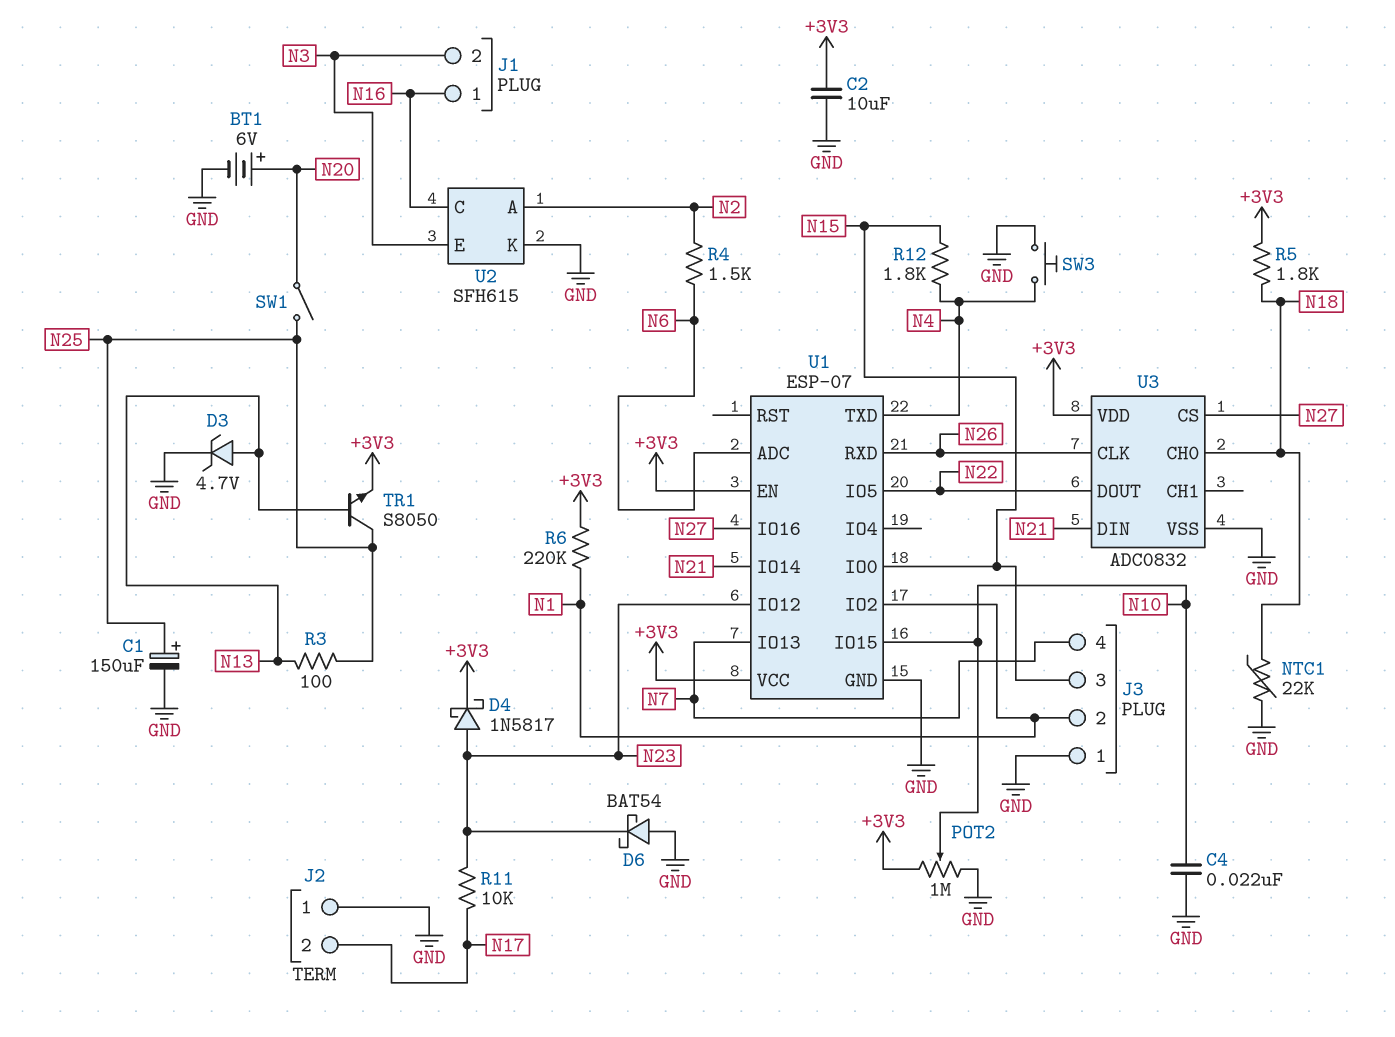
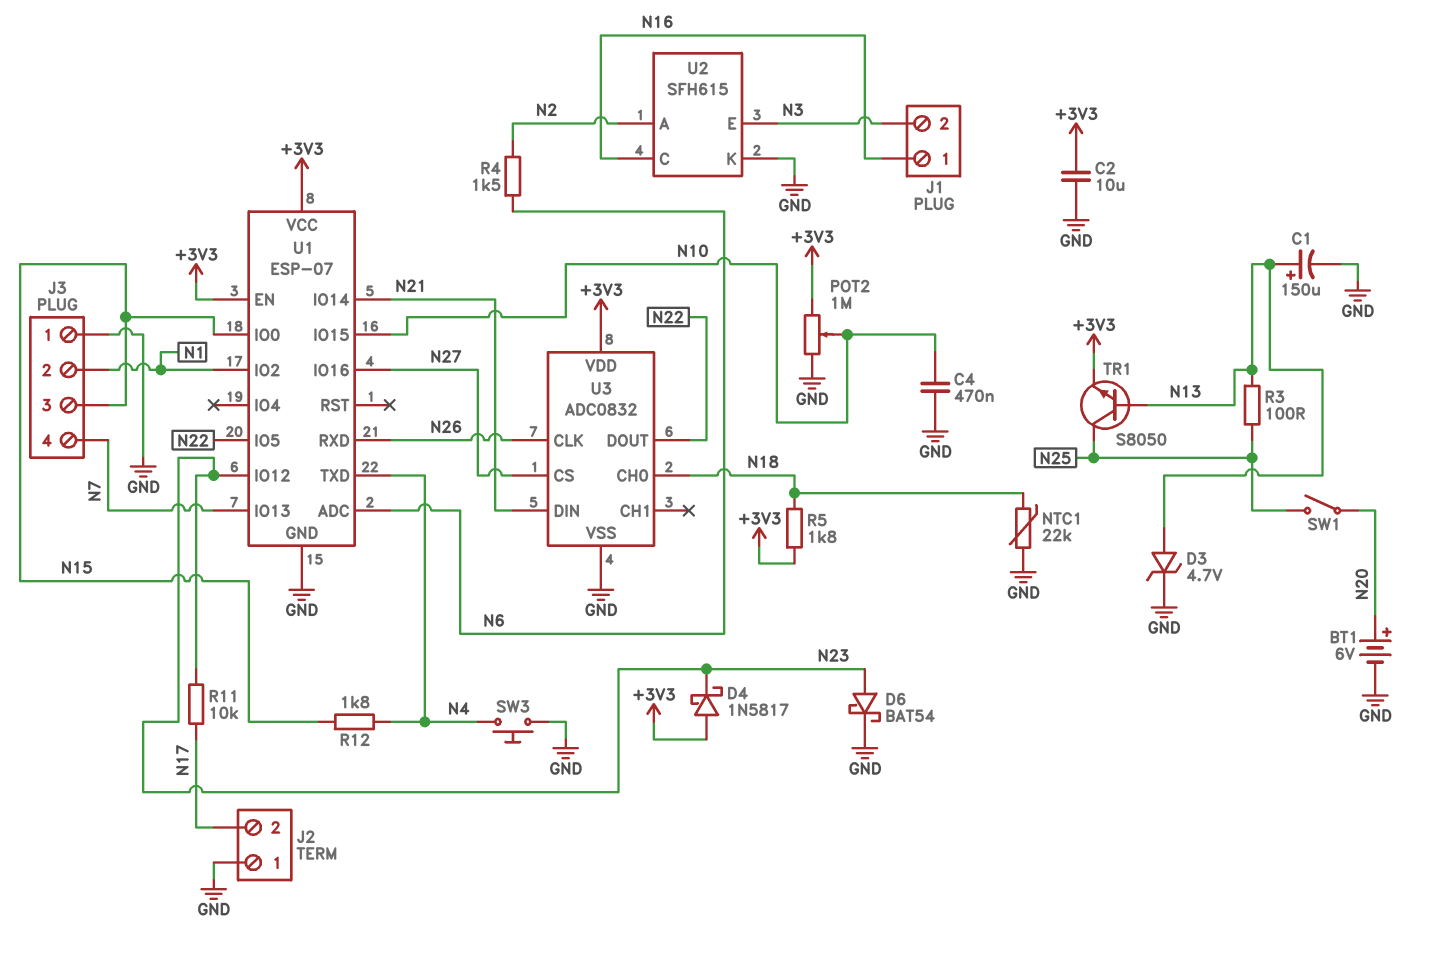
C1: 150uF (plus N25, minus GND) -> 150uF (plus N13, minus GND)
C4: 22nF (GND, N10) -> 470nF (GND, N10)
D4: schottky 1N5817 (A N23, K +3V3) -> schottky 1N5817 (A +3V3, K N23)
D6: schottky BAT54 (A GND, K N23) -> schottky BAT54 (A N23, K GND)
R6: 220k (+3V3, N1) -> none

